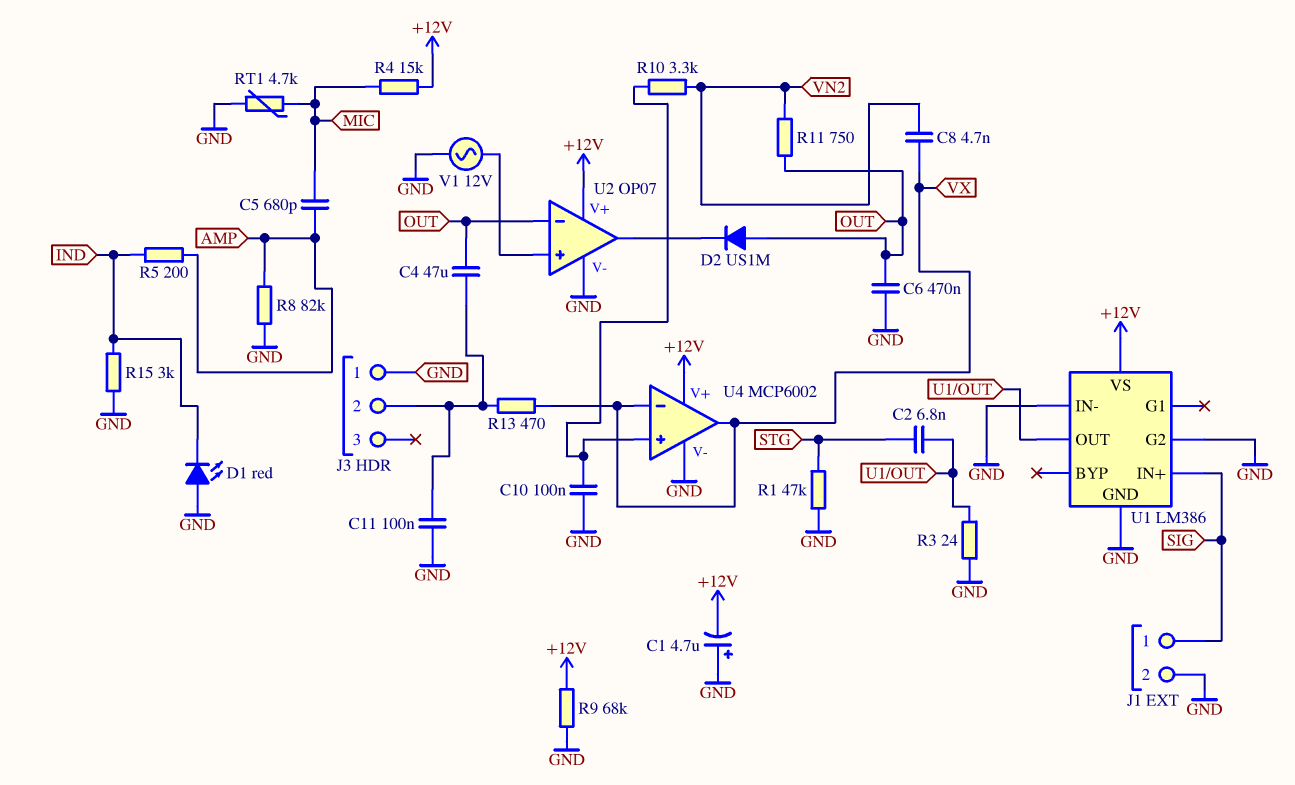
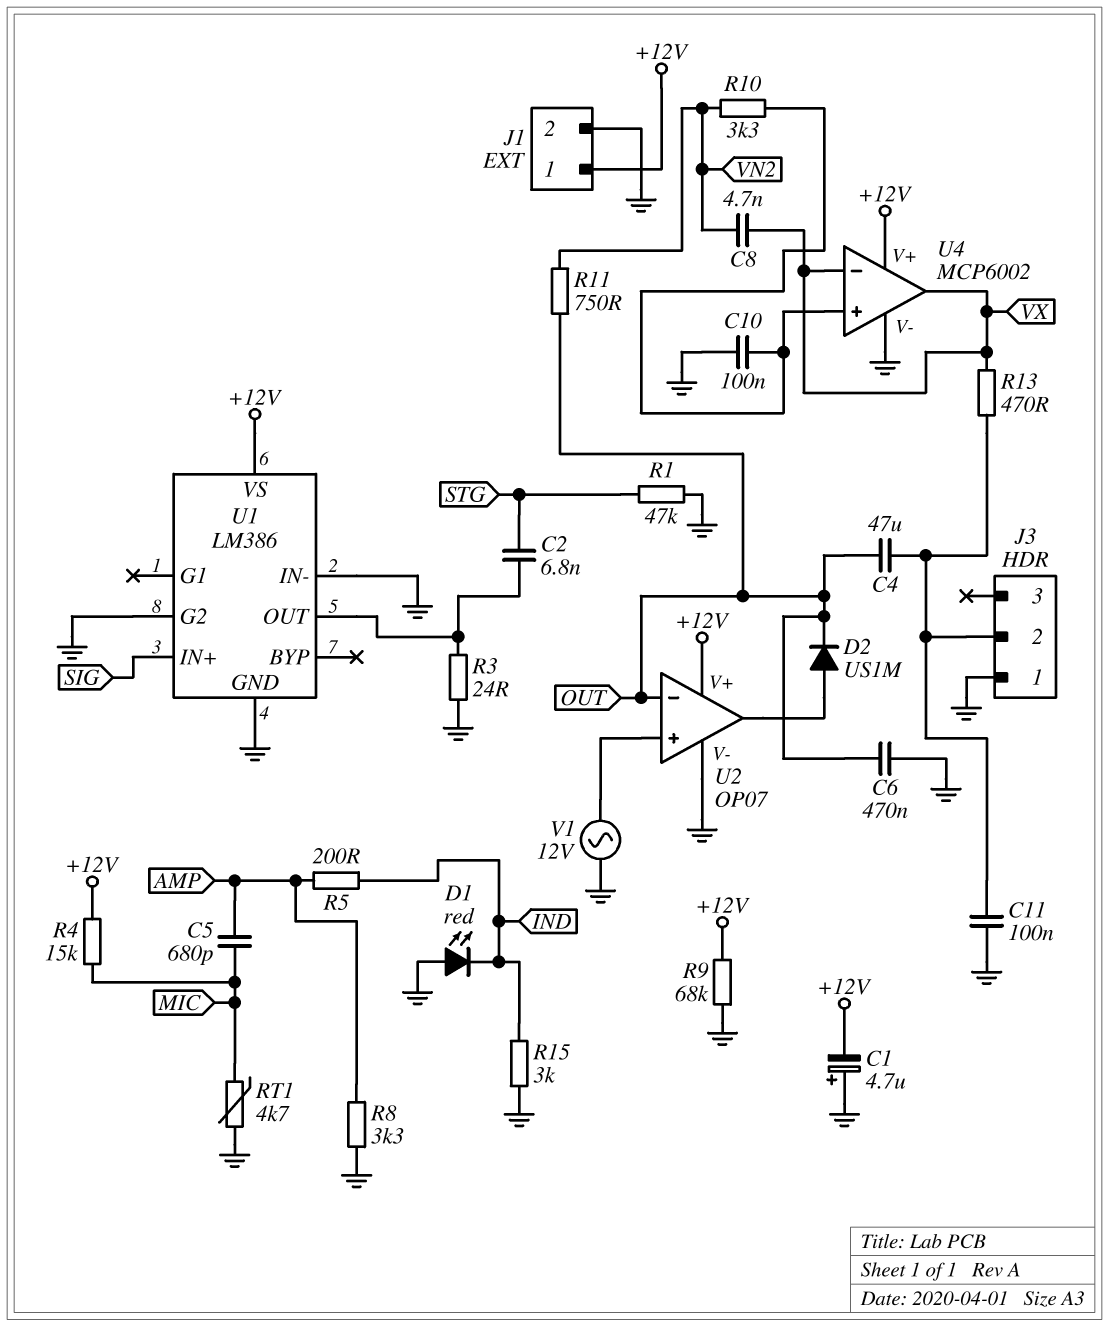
D2: diode US1M (A OUT, K U2/out) -> diode US1M (A U2/out, K OUT)
J1 pin 1: SIG -> +12V
R8: 82k (AMP, GND) -> 3.3k (AMP, GND)

